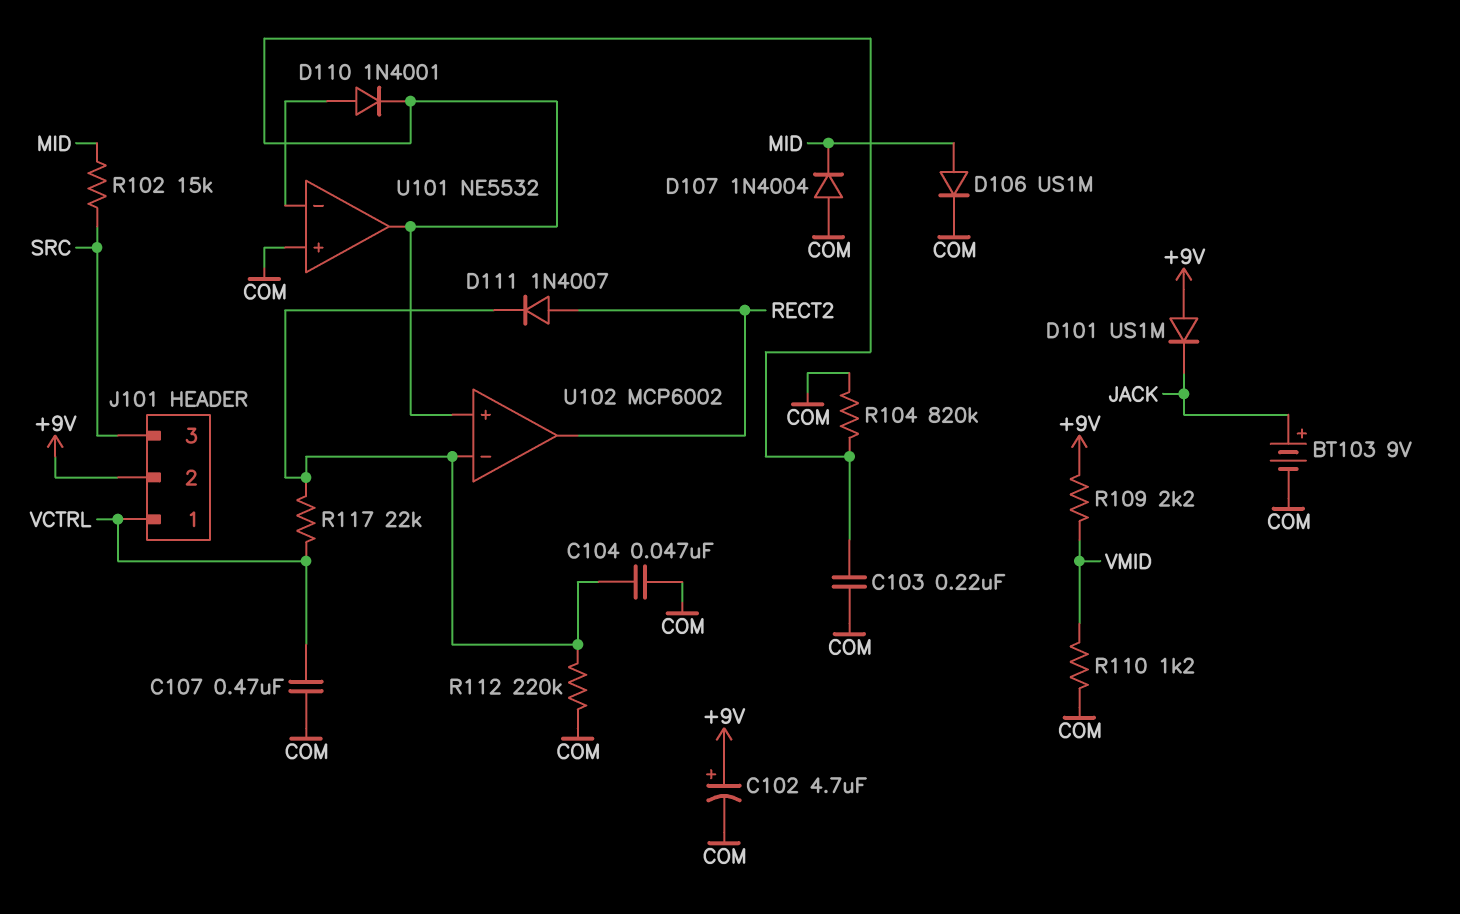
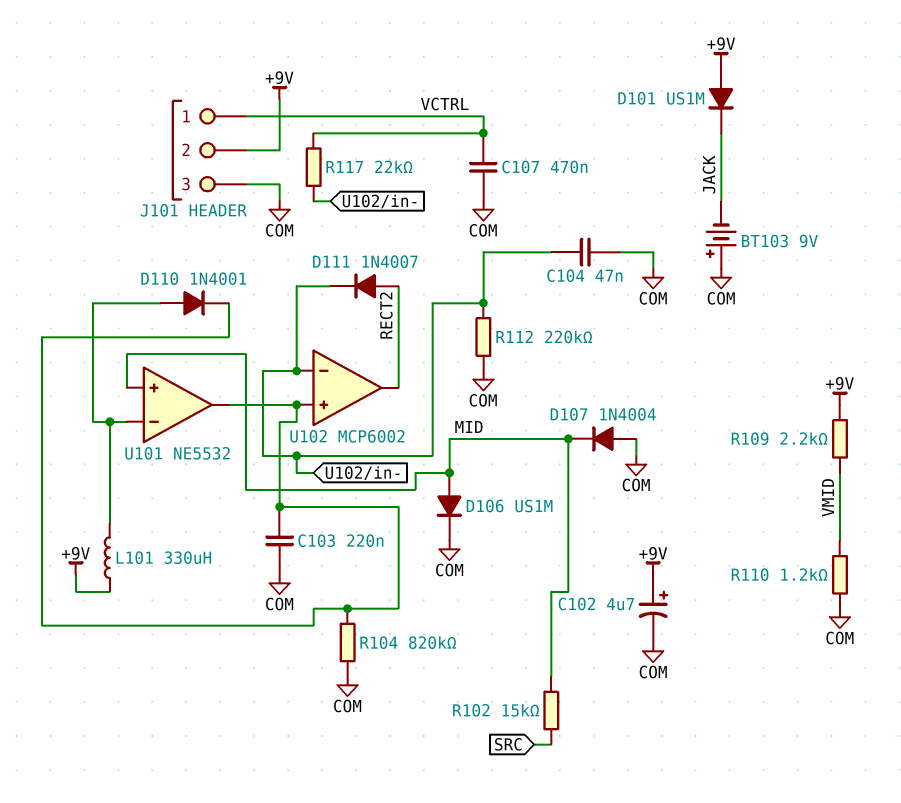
BT103: 9V (plus JACK, minus COM) -> 9V (plus COM, minus JACK)
J101 pin 3: SRC -> COM
L101: none -> 330uH (+9V, U101/in-)
U101 pin in+: COM -> MID

